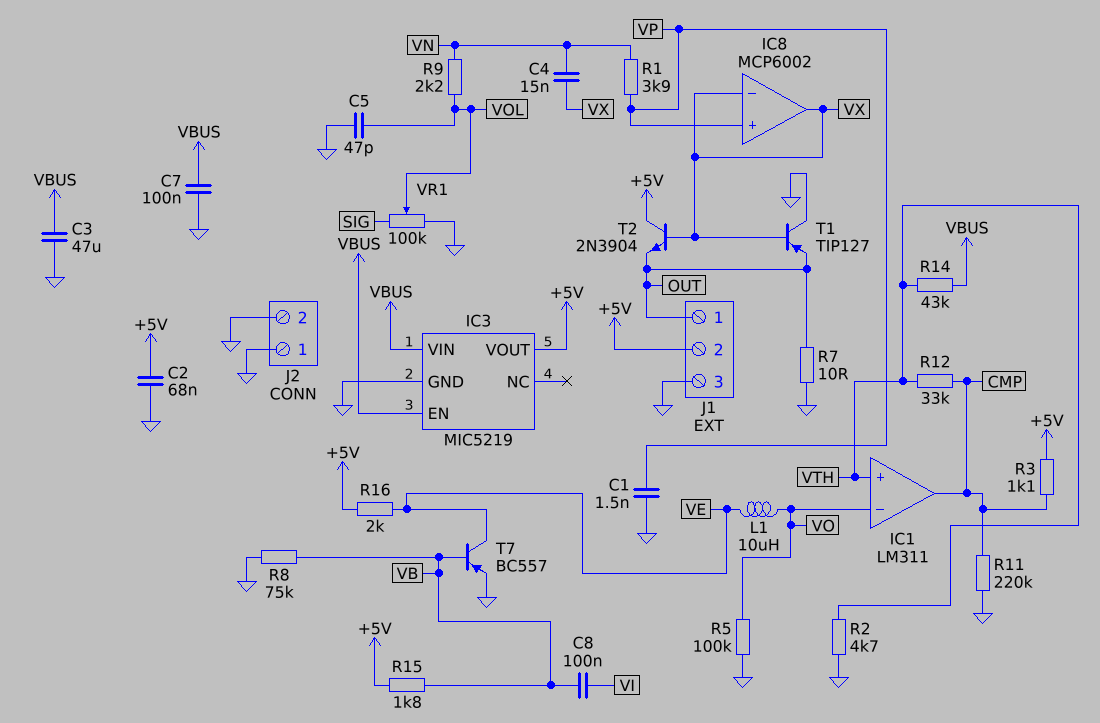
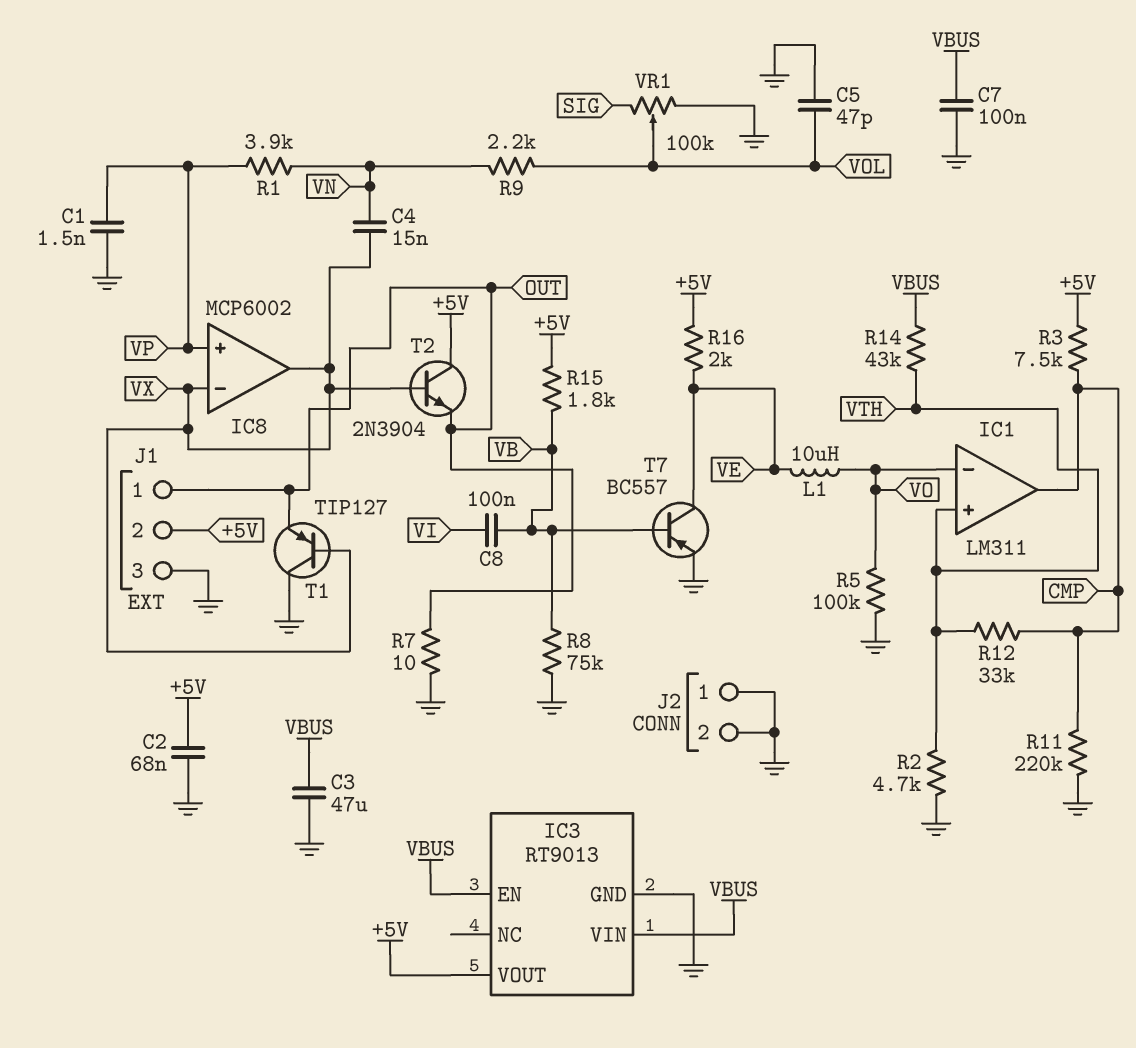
IC3: MIC5219 -> RT9013
R3: 1.1k (+5V, CMP) -> 7.5k (+5V, CMP)

